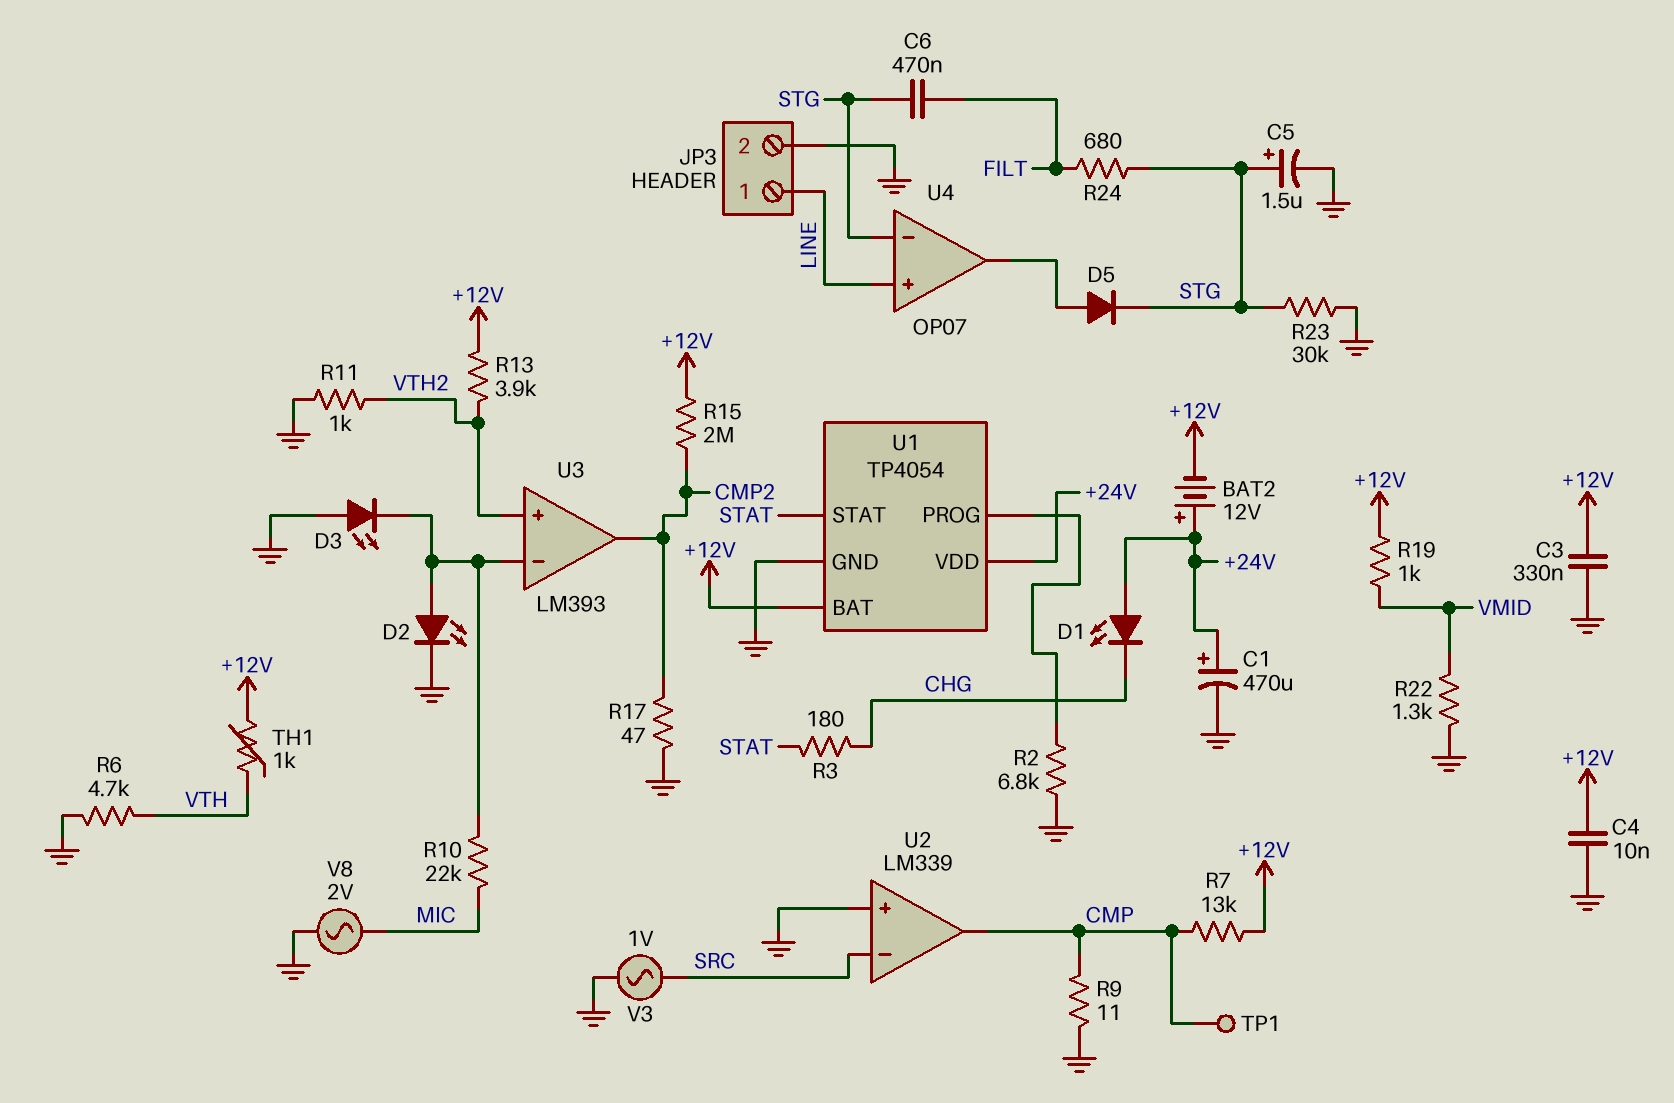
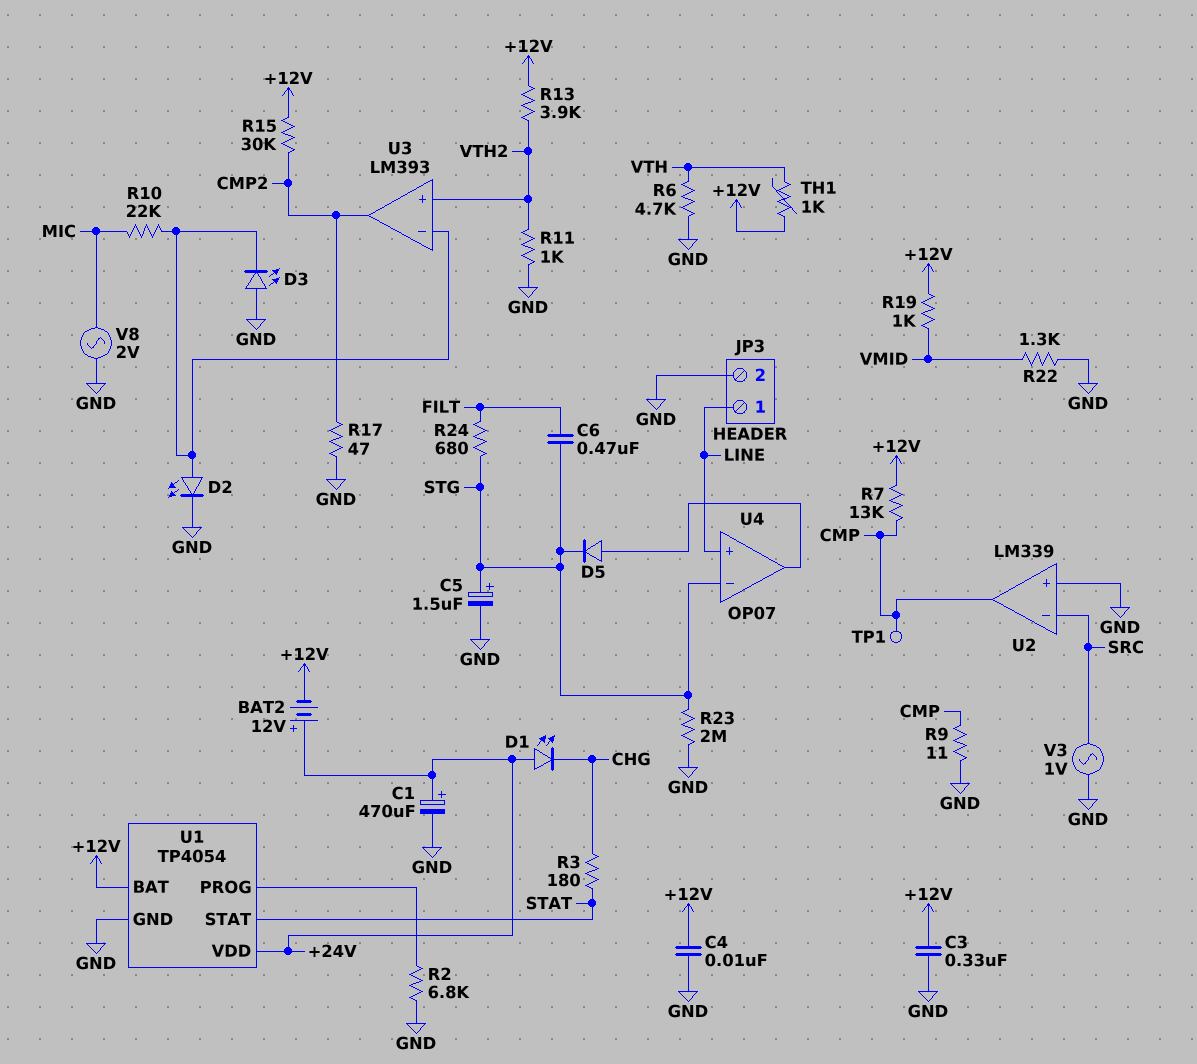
R15: 2M (+12V, CMP2) -> 30k (+12V, CMP2)
R23: 30k (GND, STG) -> 2M (GND, STG)

